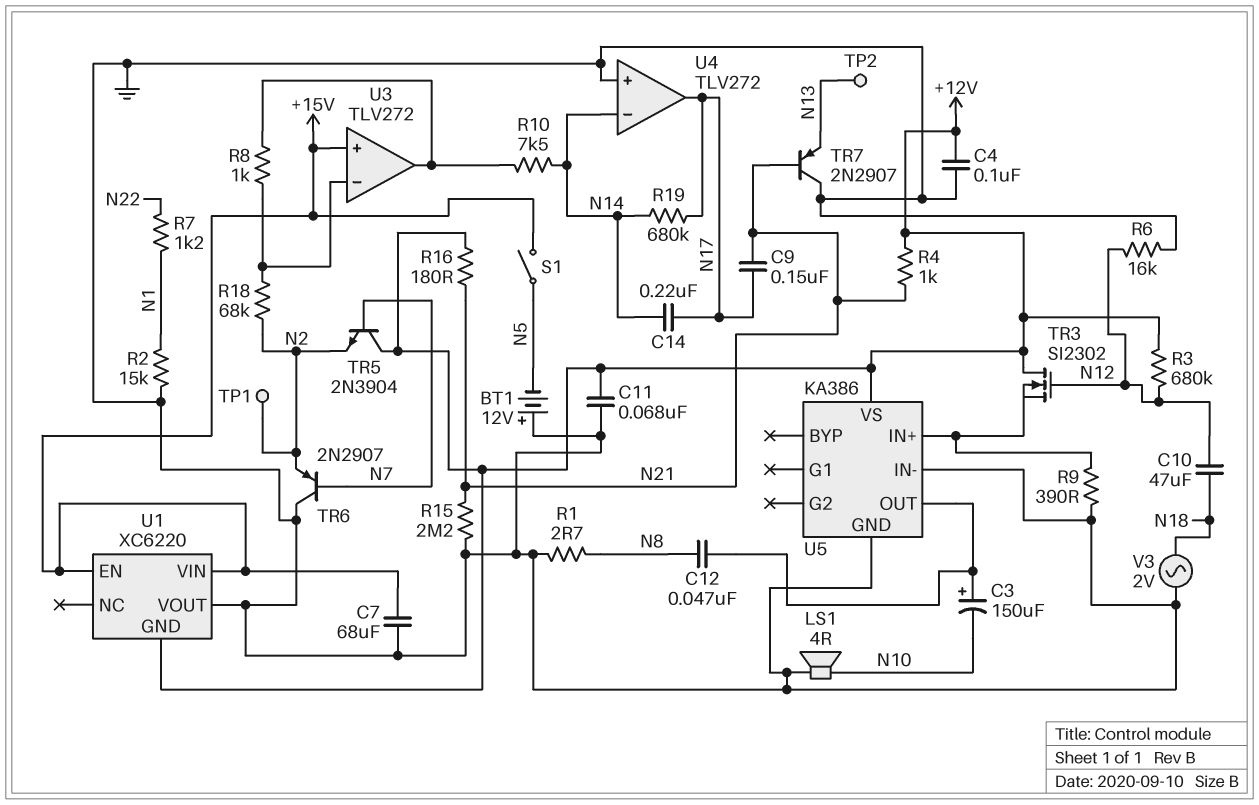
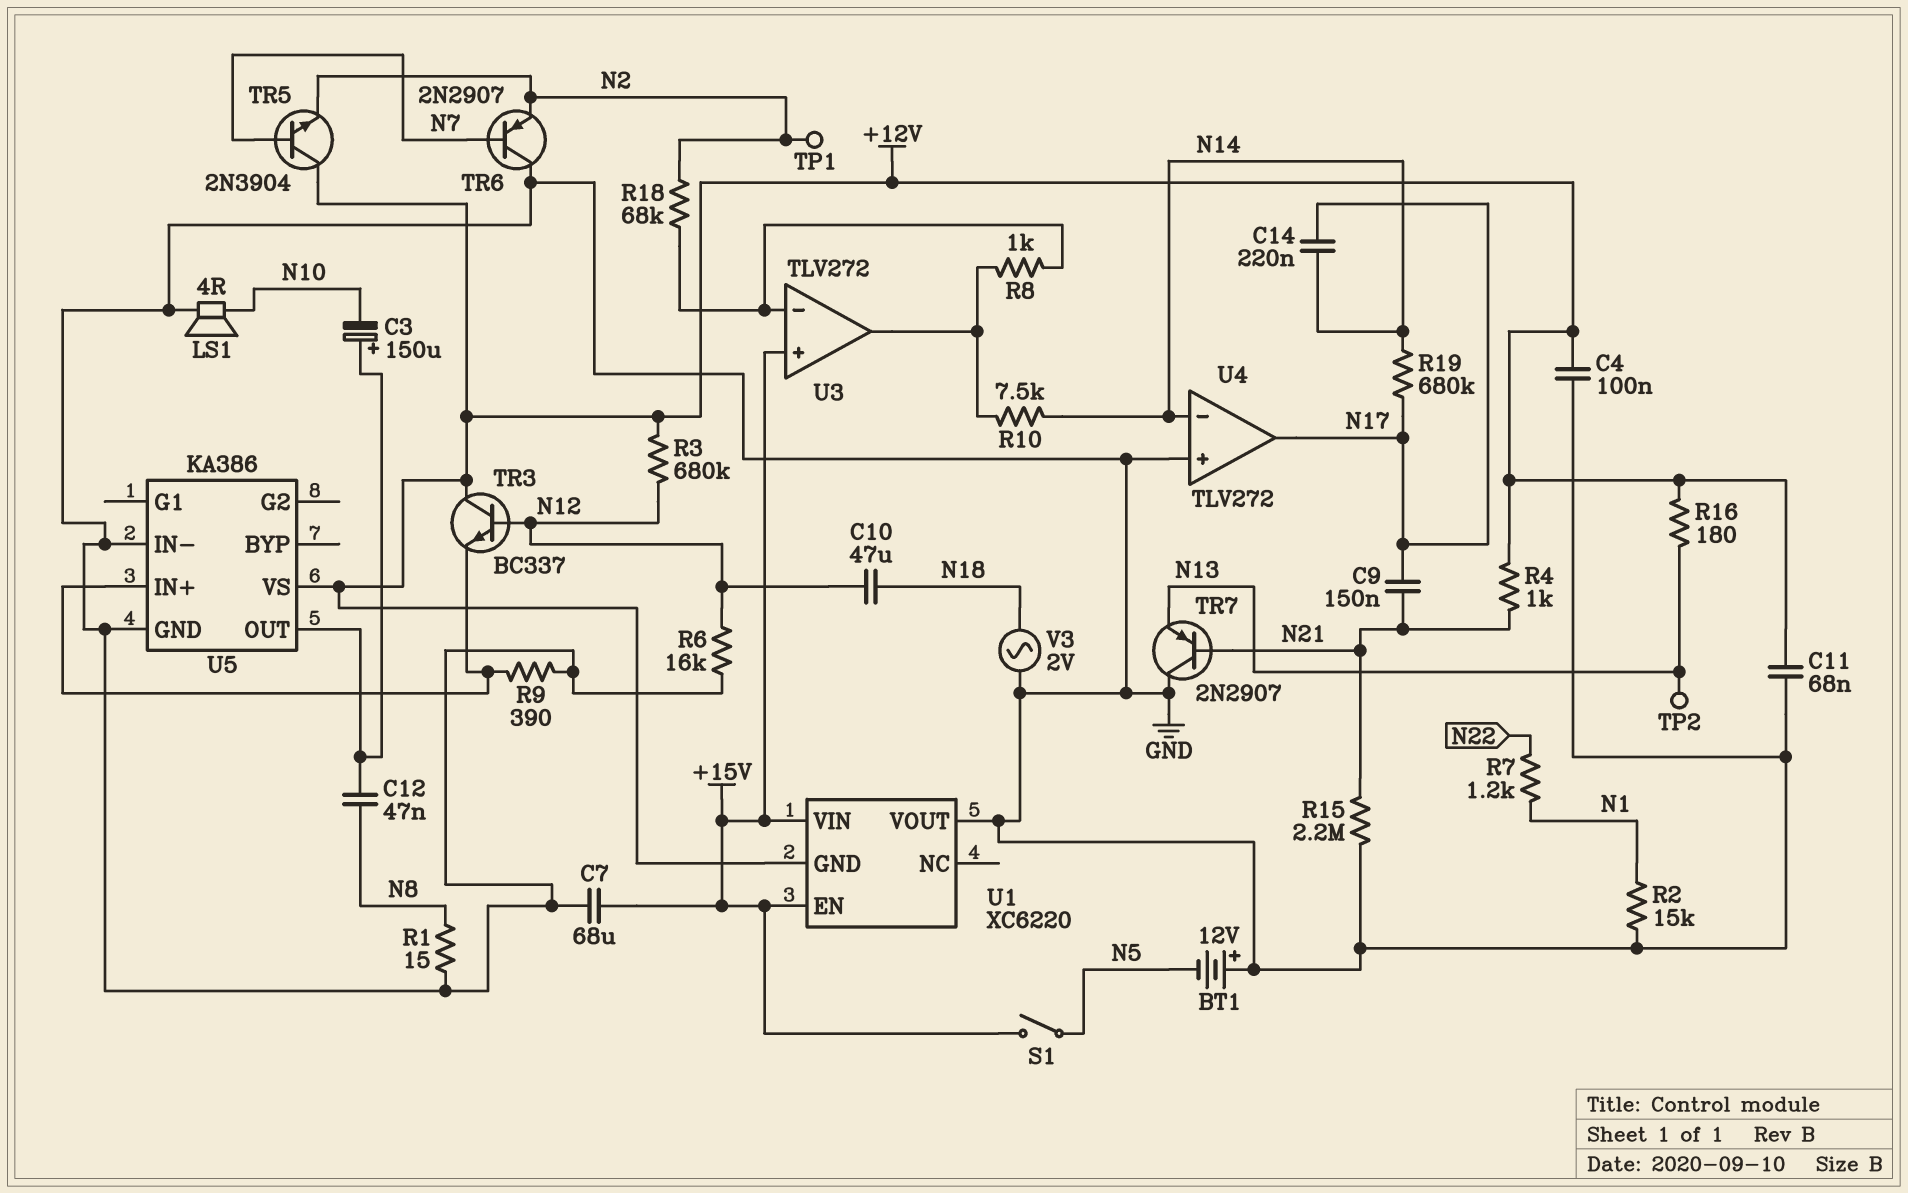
R1: 2.7 (GND, N8) -> 15 (GND, N8)
R16: 180 (+12V, N21) -> 180 (+12V, N13)
TR3: NMOS SI2302 (G N12, D +12V, S U5/IN+) -> NPN BC337 (B N12, C +12V, E U5/IN+)

